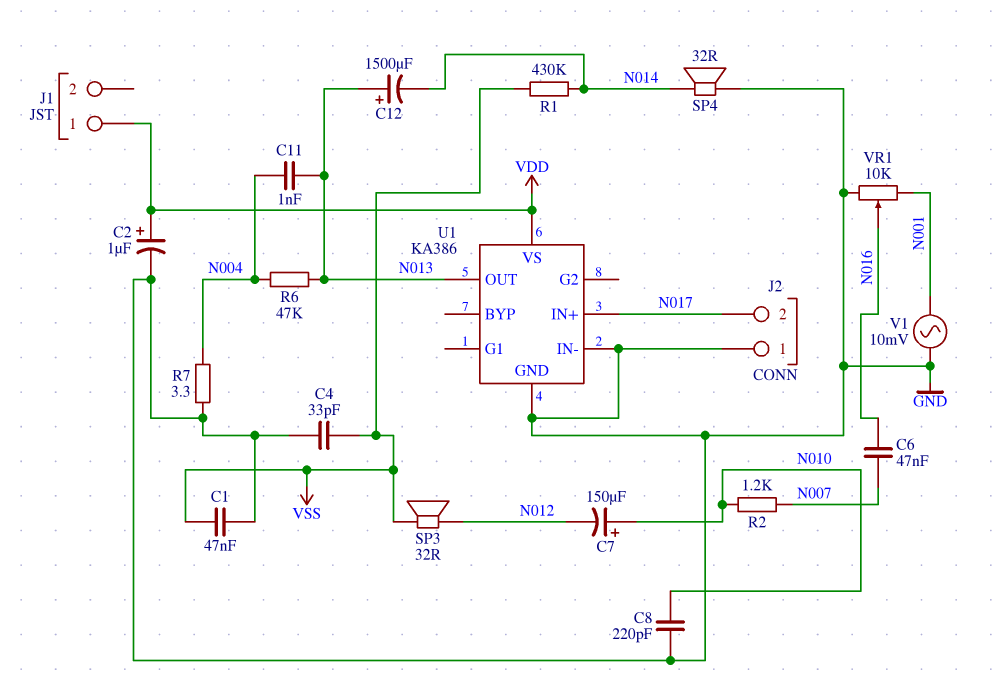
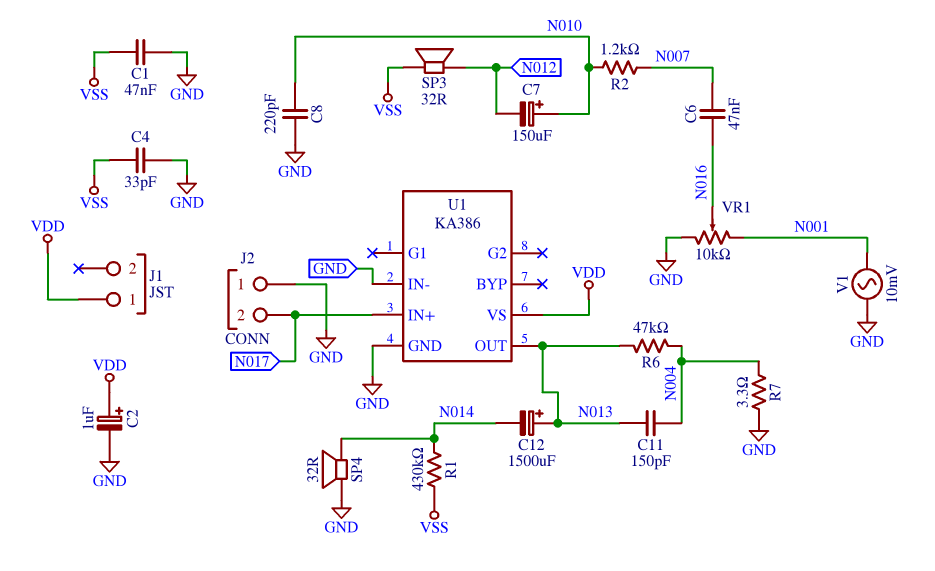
C11: 1nF (N004, N013) -> 150pF (N004, N013)

